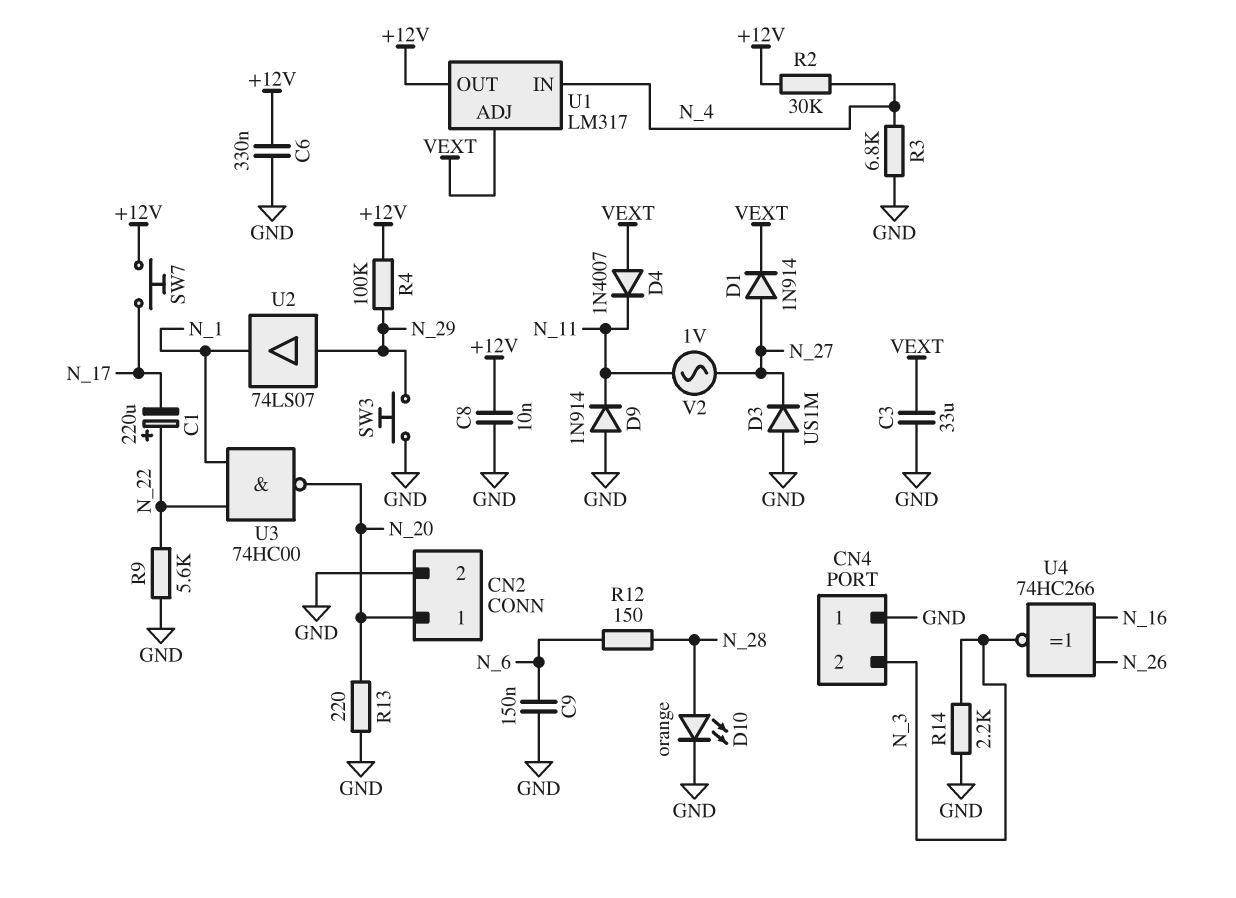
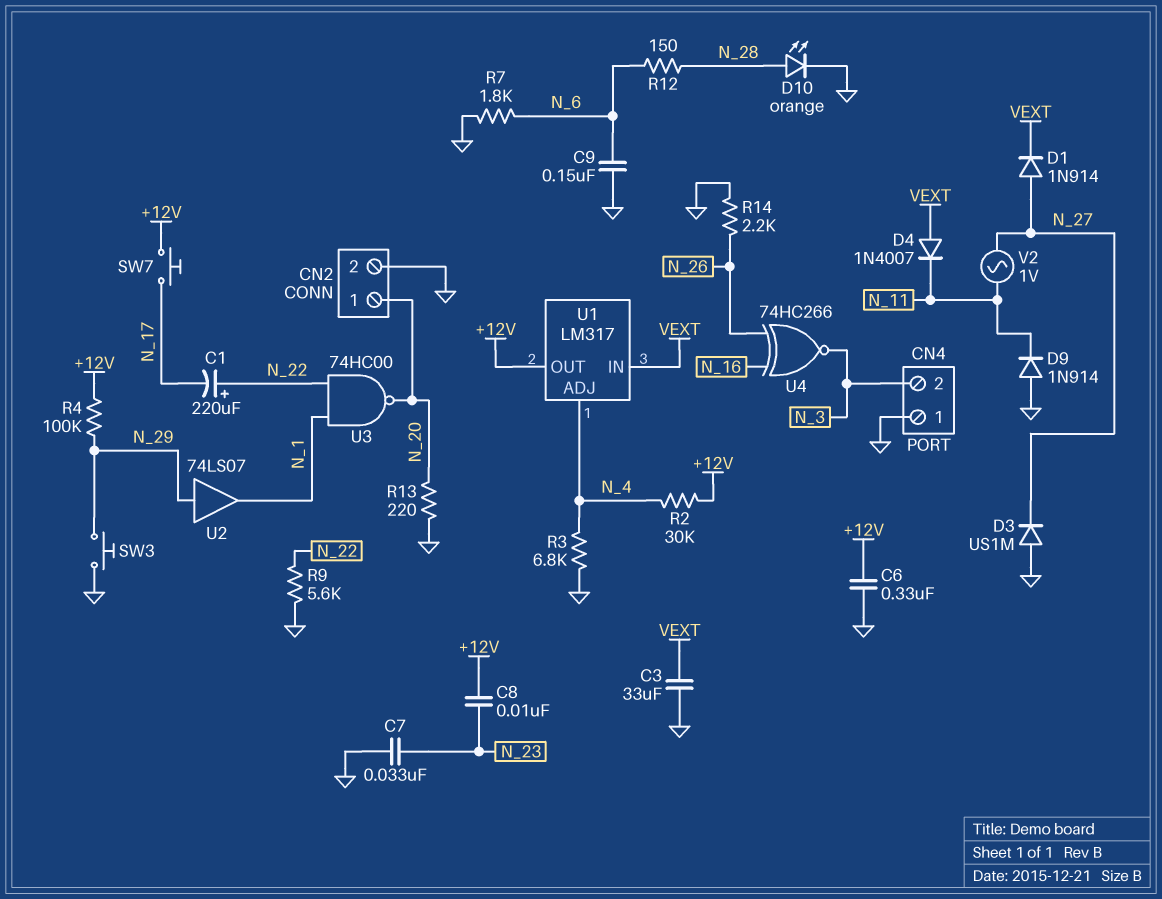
C7: none -> 33nF (GND, N_23)
C8: 10nF (+12V, GND) -> 10nF (+12V, N_23)
R7: none -> 1.8k (GND, N_6)
R14: 2.2k (GND, N_3) -> 2.2k (GND, N_26)
U1 pin ADJ: VEXT -> N_4
U1 pin IN: N_4 -> VEXT

